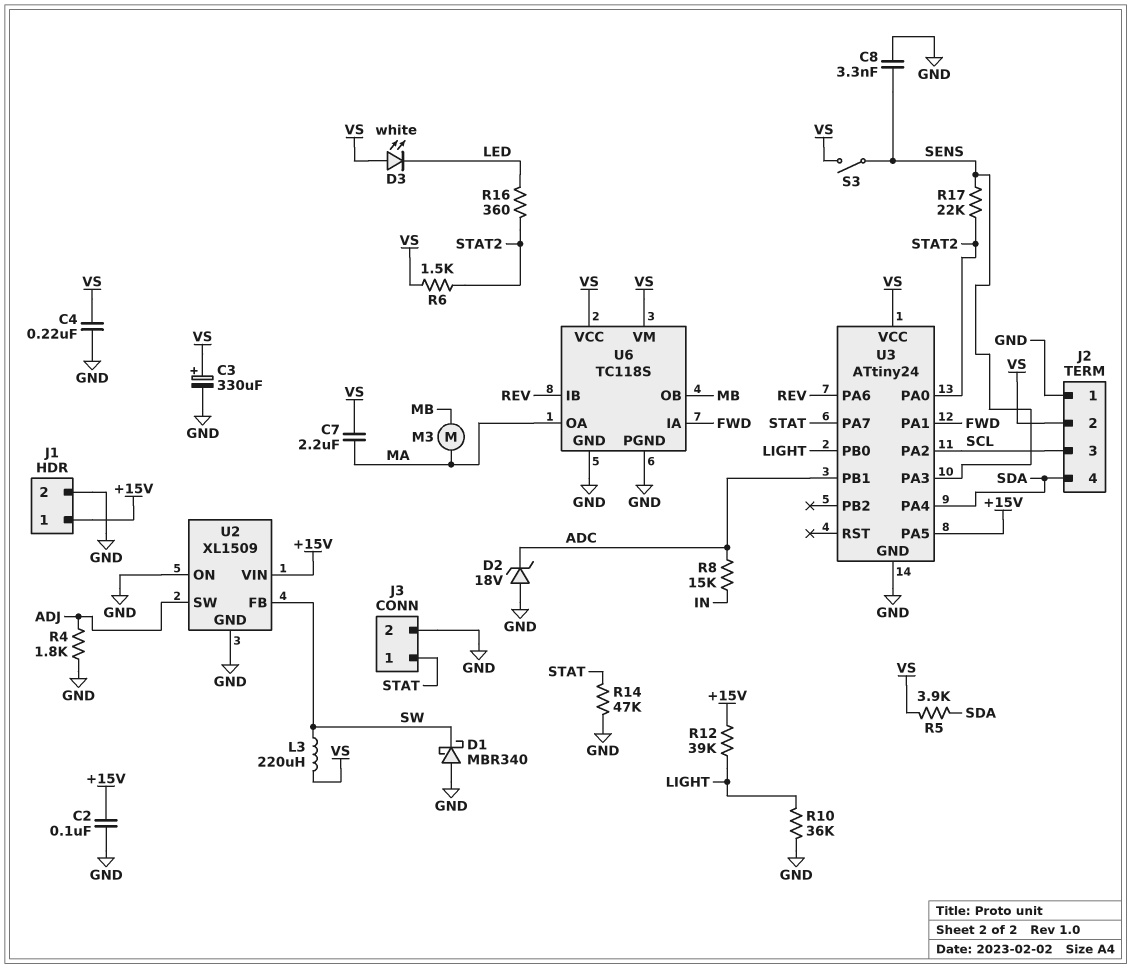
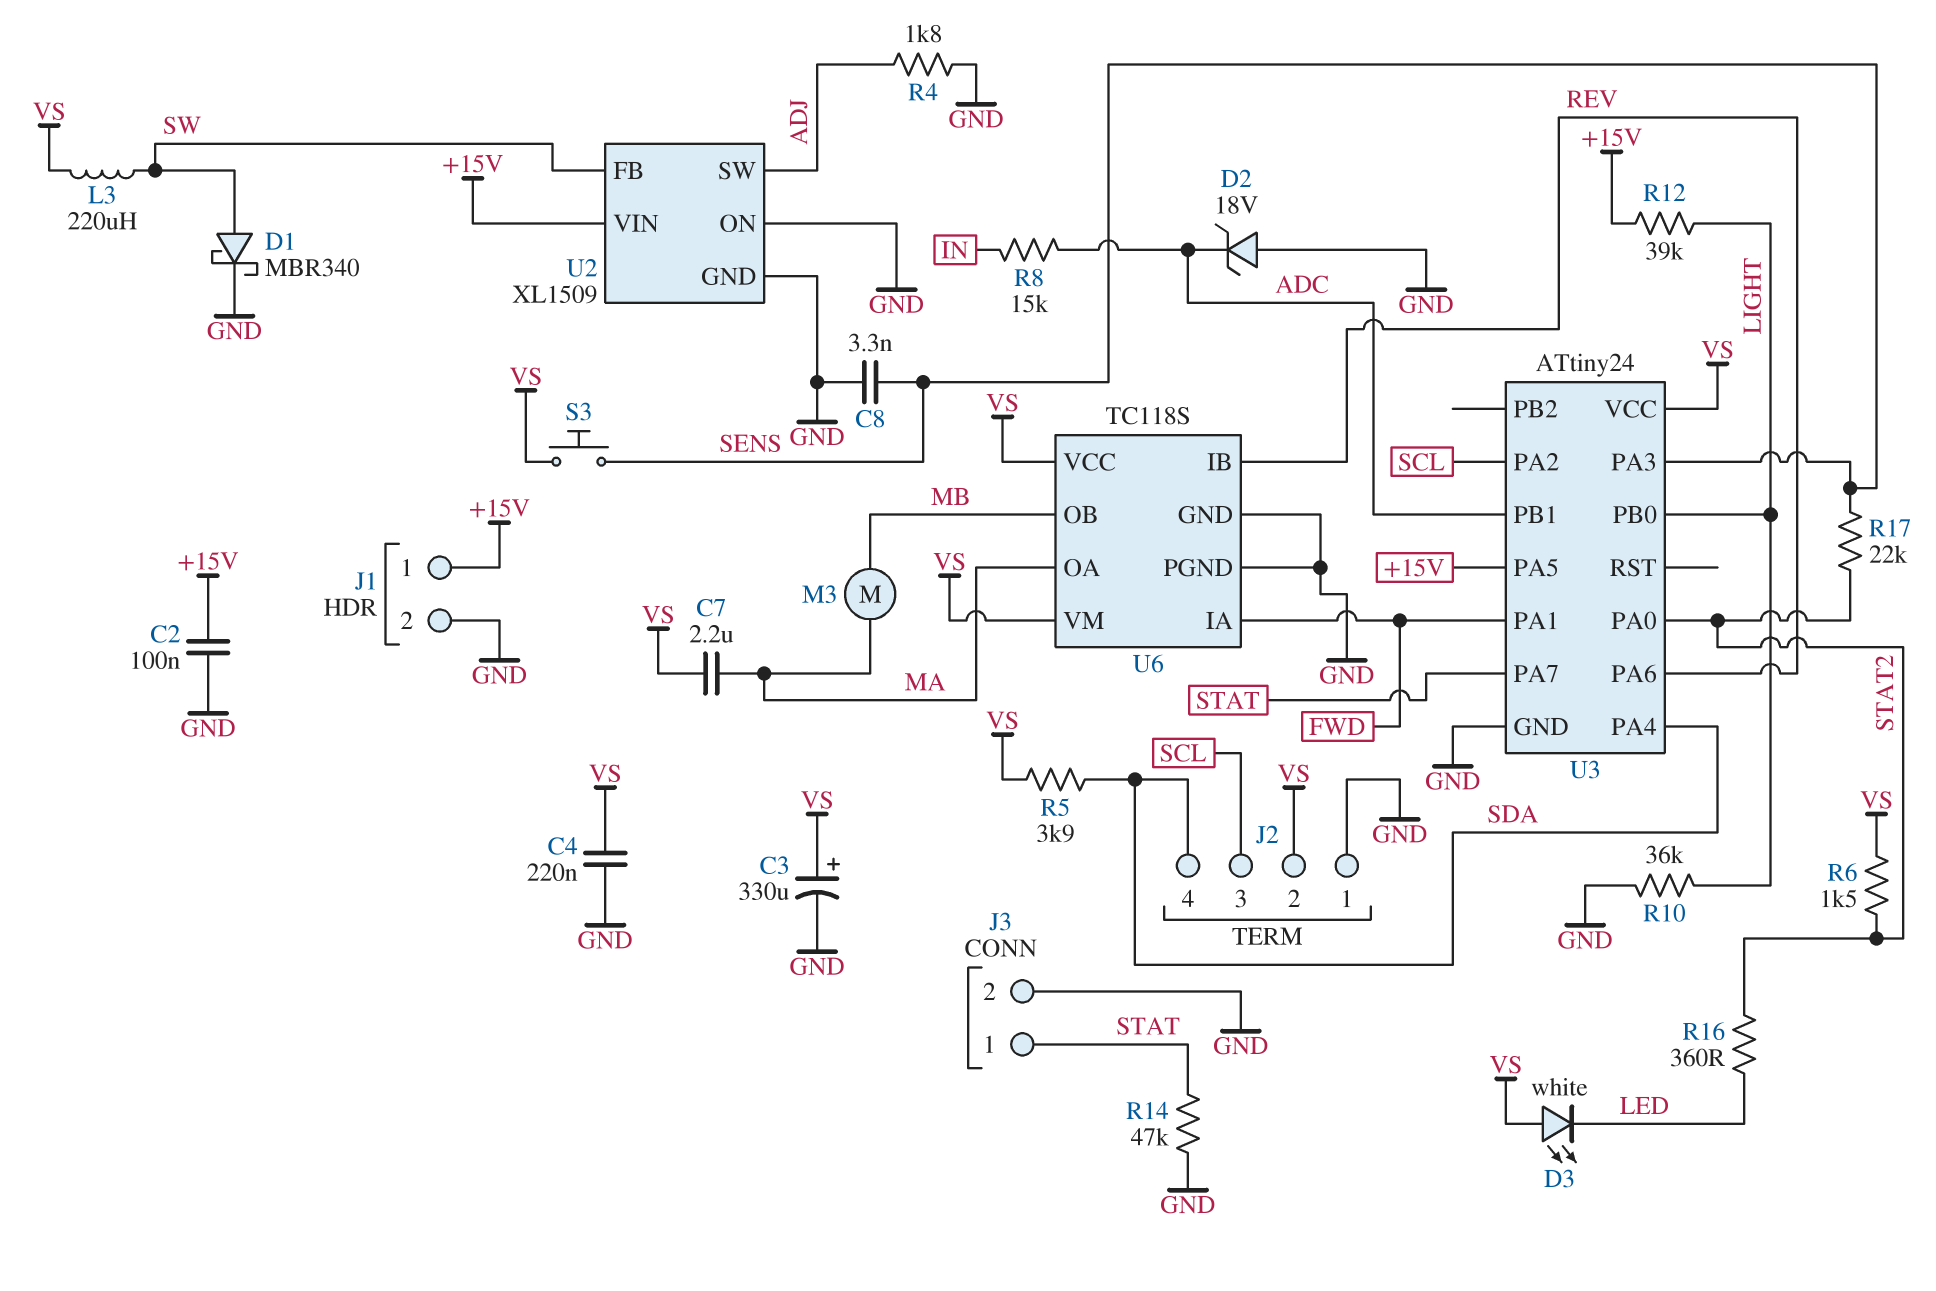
D1: schottky MBR340 (A GND, K SW) -> schottky MBR340 (A SW, K GND)
S3: switch (SENS, VS) -> button (SENS, VS)

